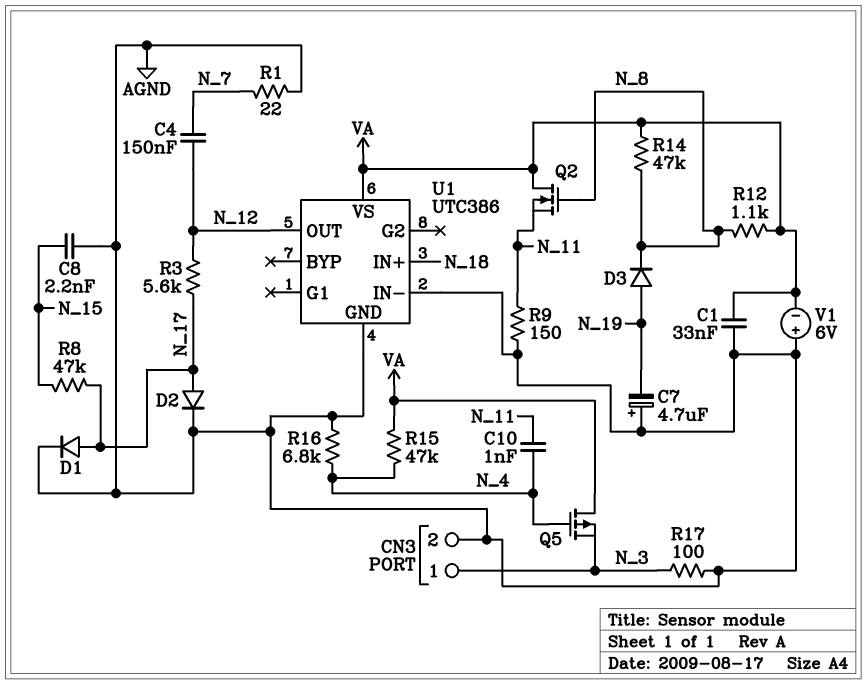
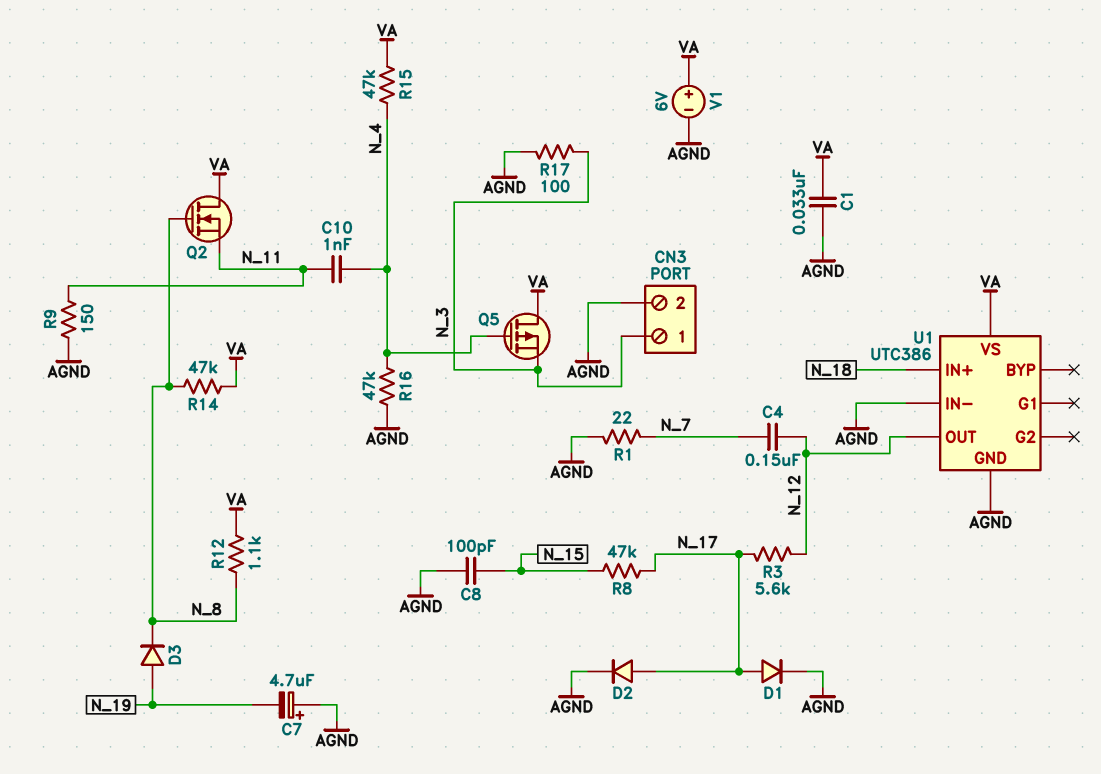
C8: 2.2nF (AGND, N_15) -> 100pF (AGND, N_15)
R16: 6.8k (AGND, N_4) -> 47k (AGND, N_4)
V1: 6V (plus AGND, minus VA) -> 6V (plus VA, minus AGND)

